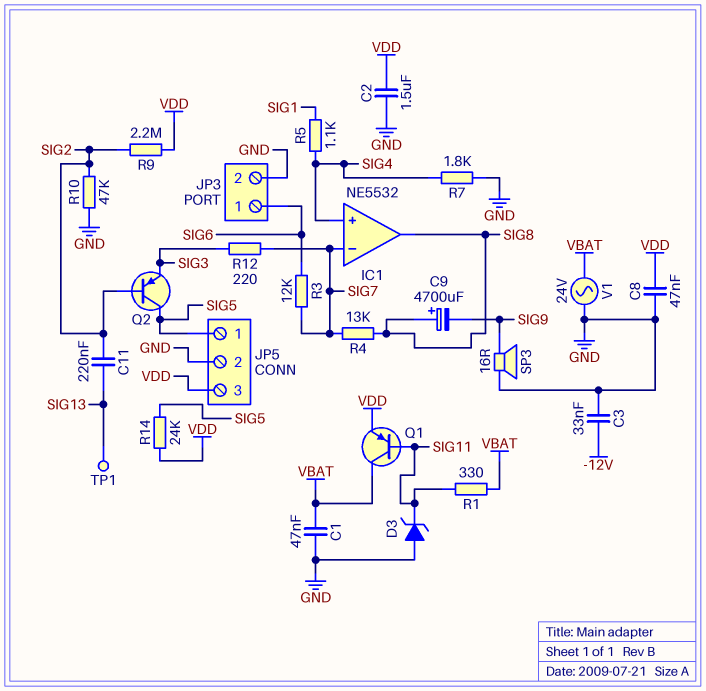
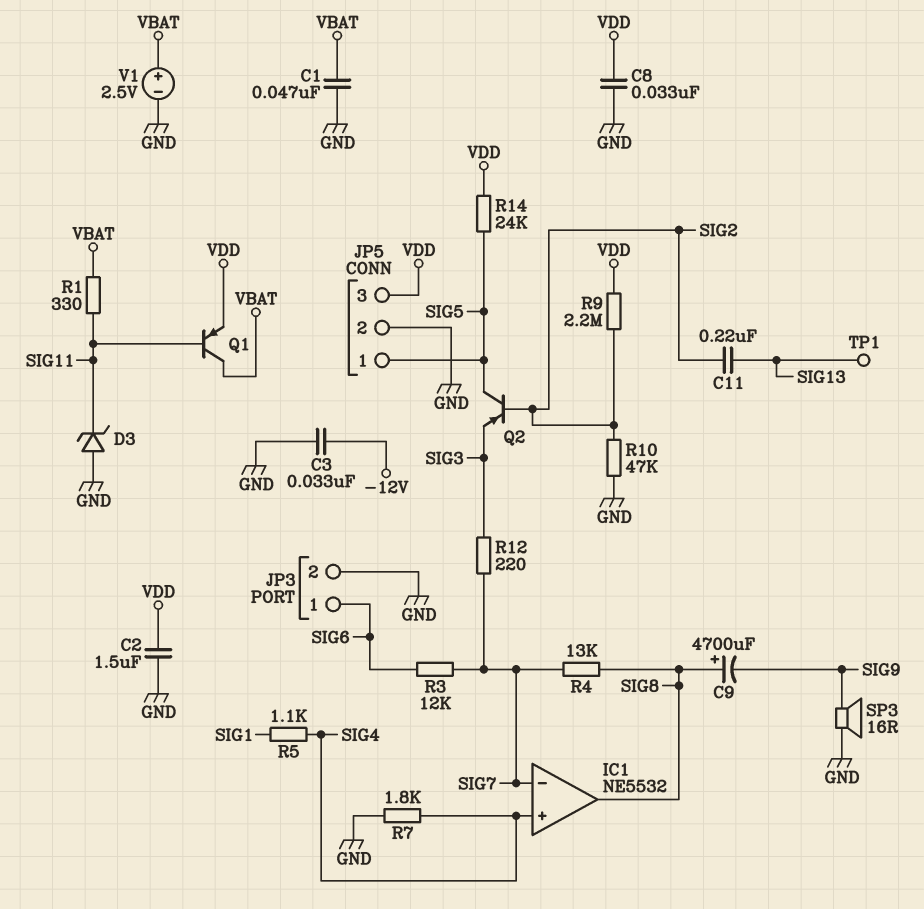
C8: 47nF (GND, VDD) -> 33nF (GND, VDD)
V1: AC 24V (GND, VBAT) -> 2.5V (plus VBAT, minus GND)

